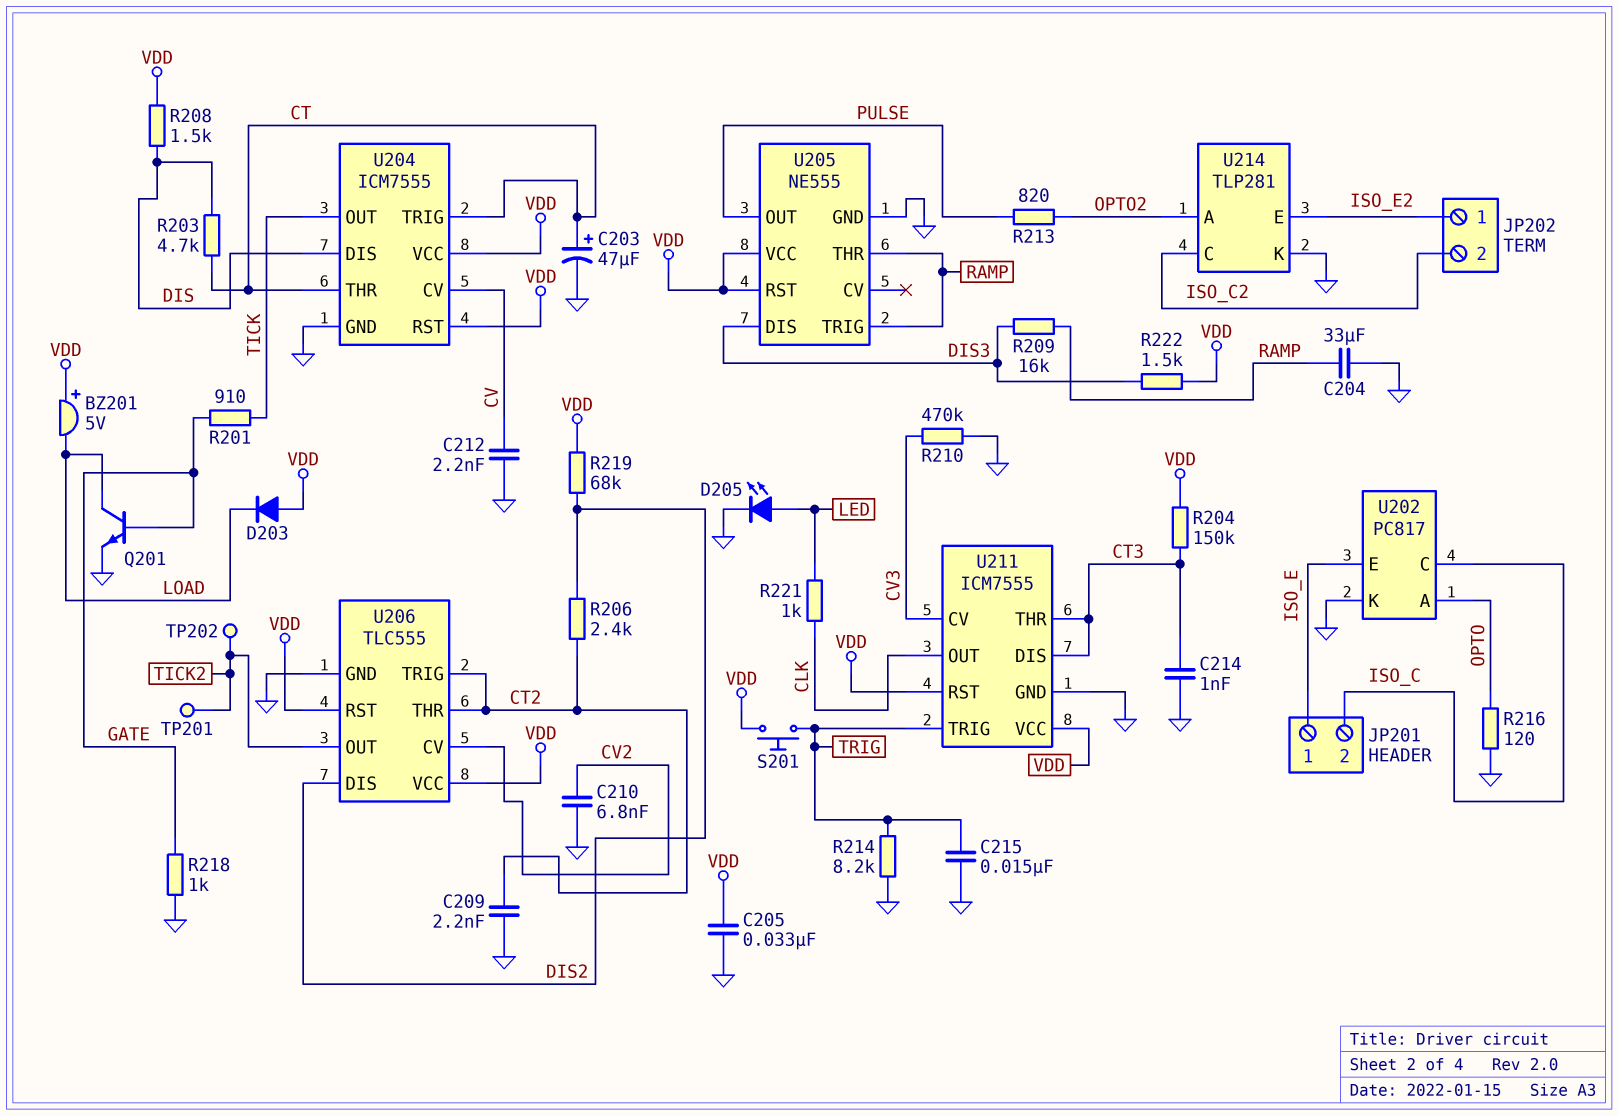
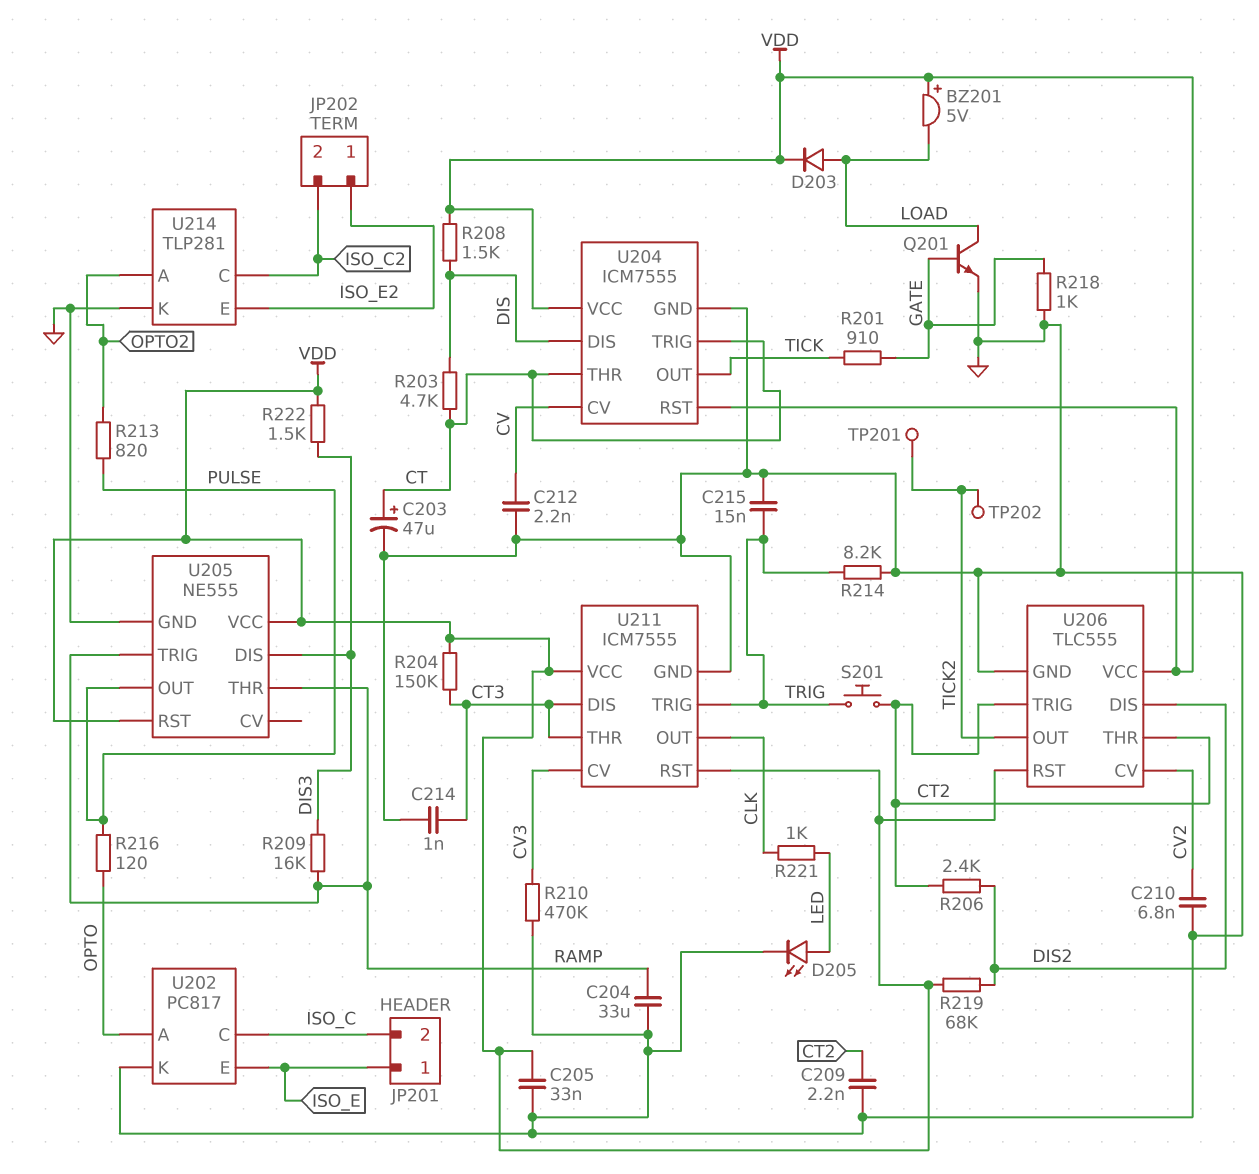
D203: diode (A VDD, K LOAD) -> diode (A LOAD, K VDD)
R216: 120 (GND, OPTO) -> 120 (OPTO, PULSE)
S201: button (TRIG, VDD) -> button (CT2, TRIG)

